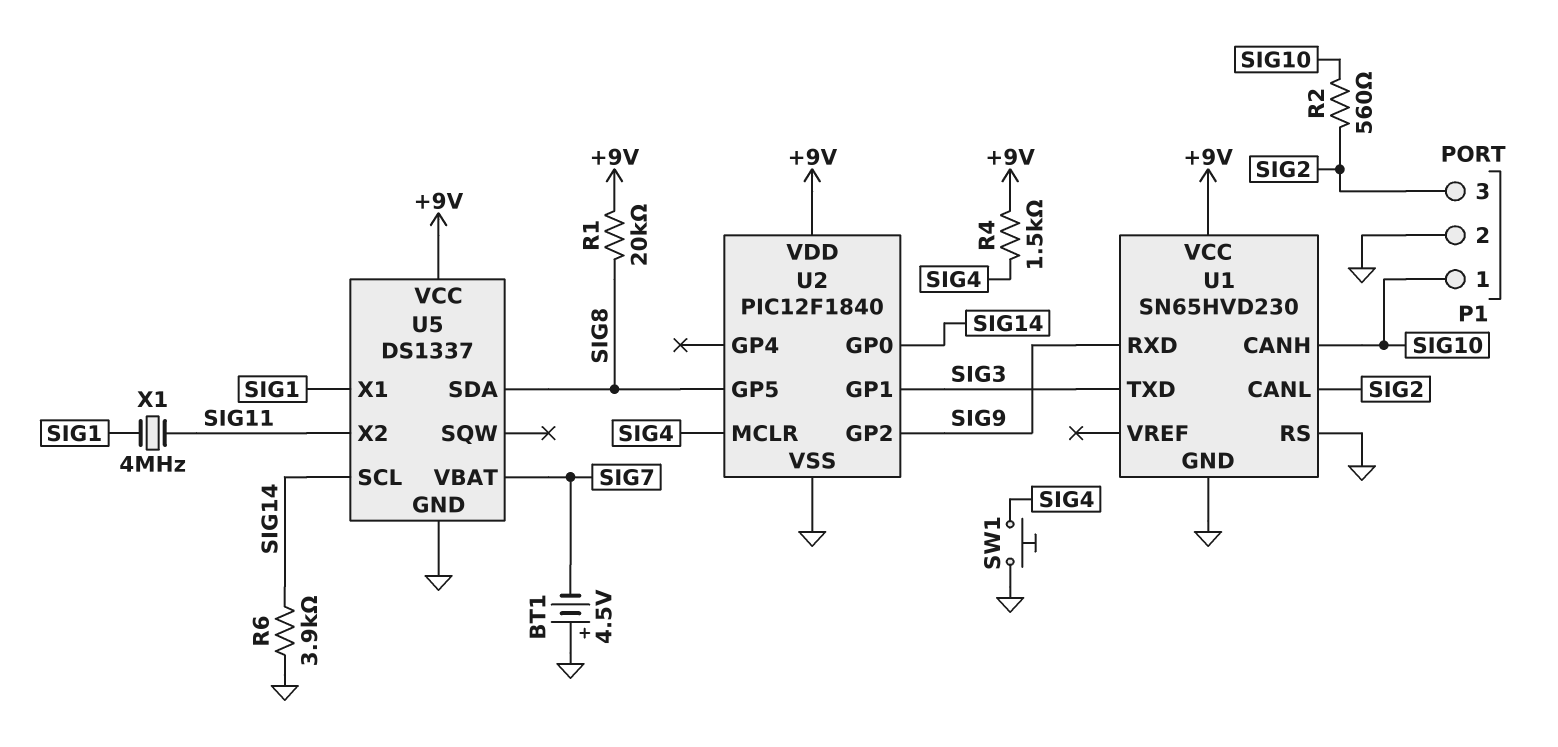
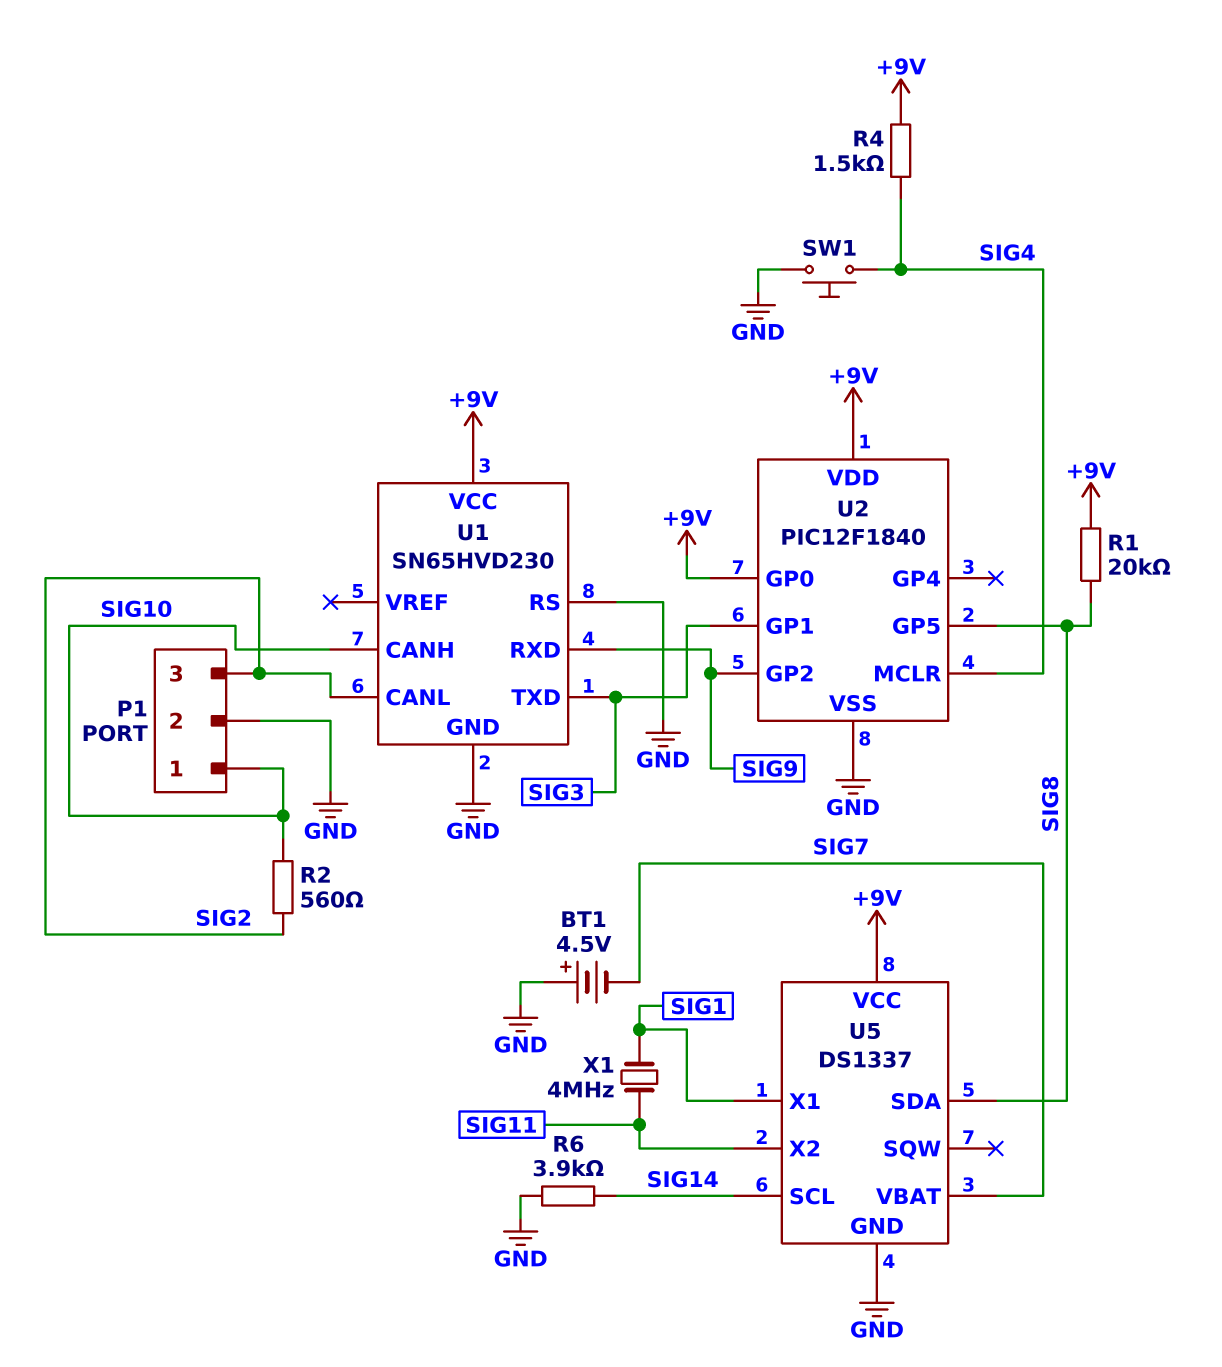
U2 pin GP0: SIG14 -> +9V

